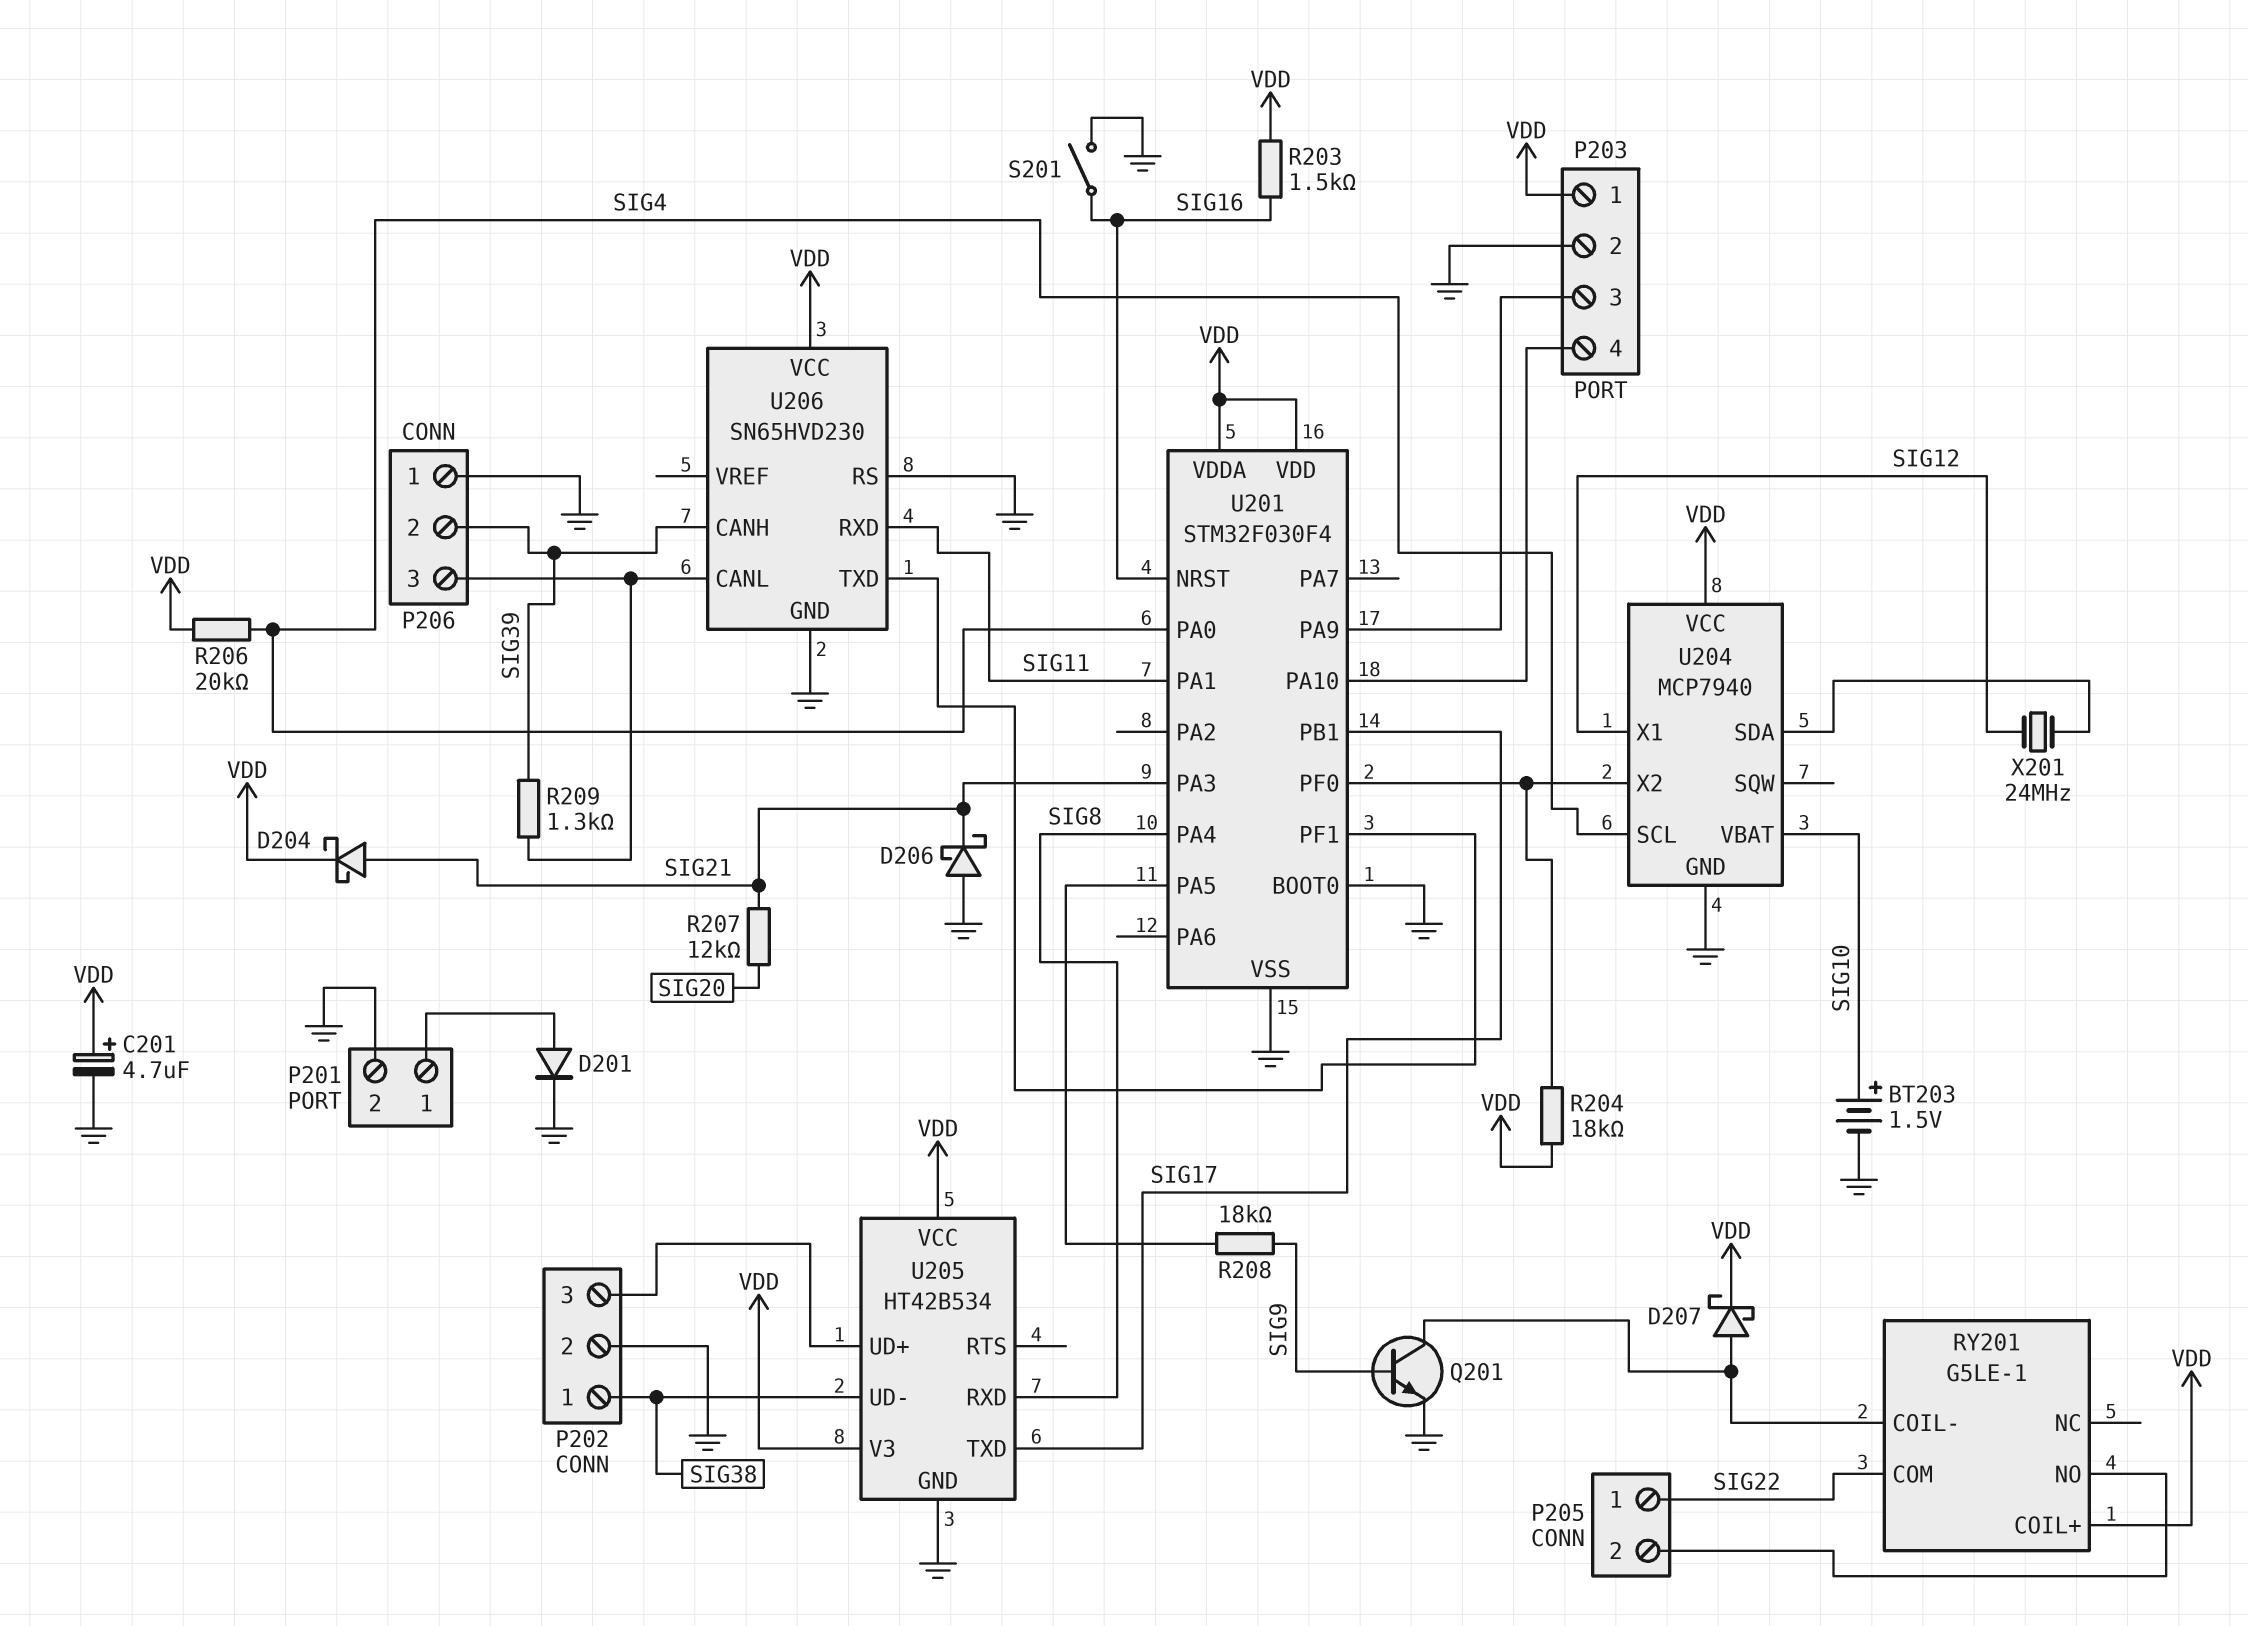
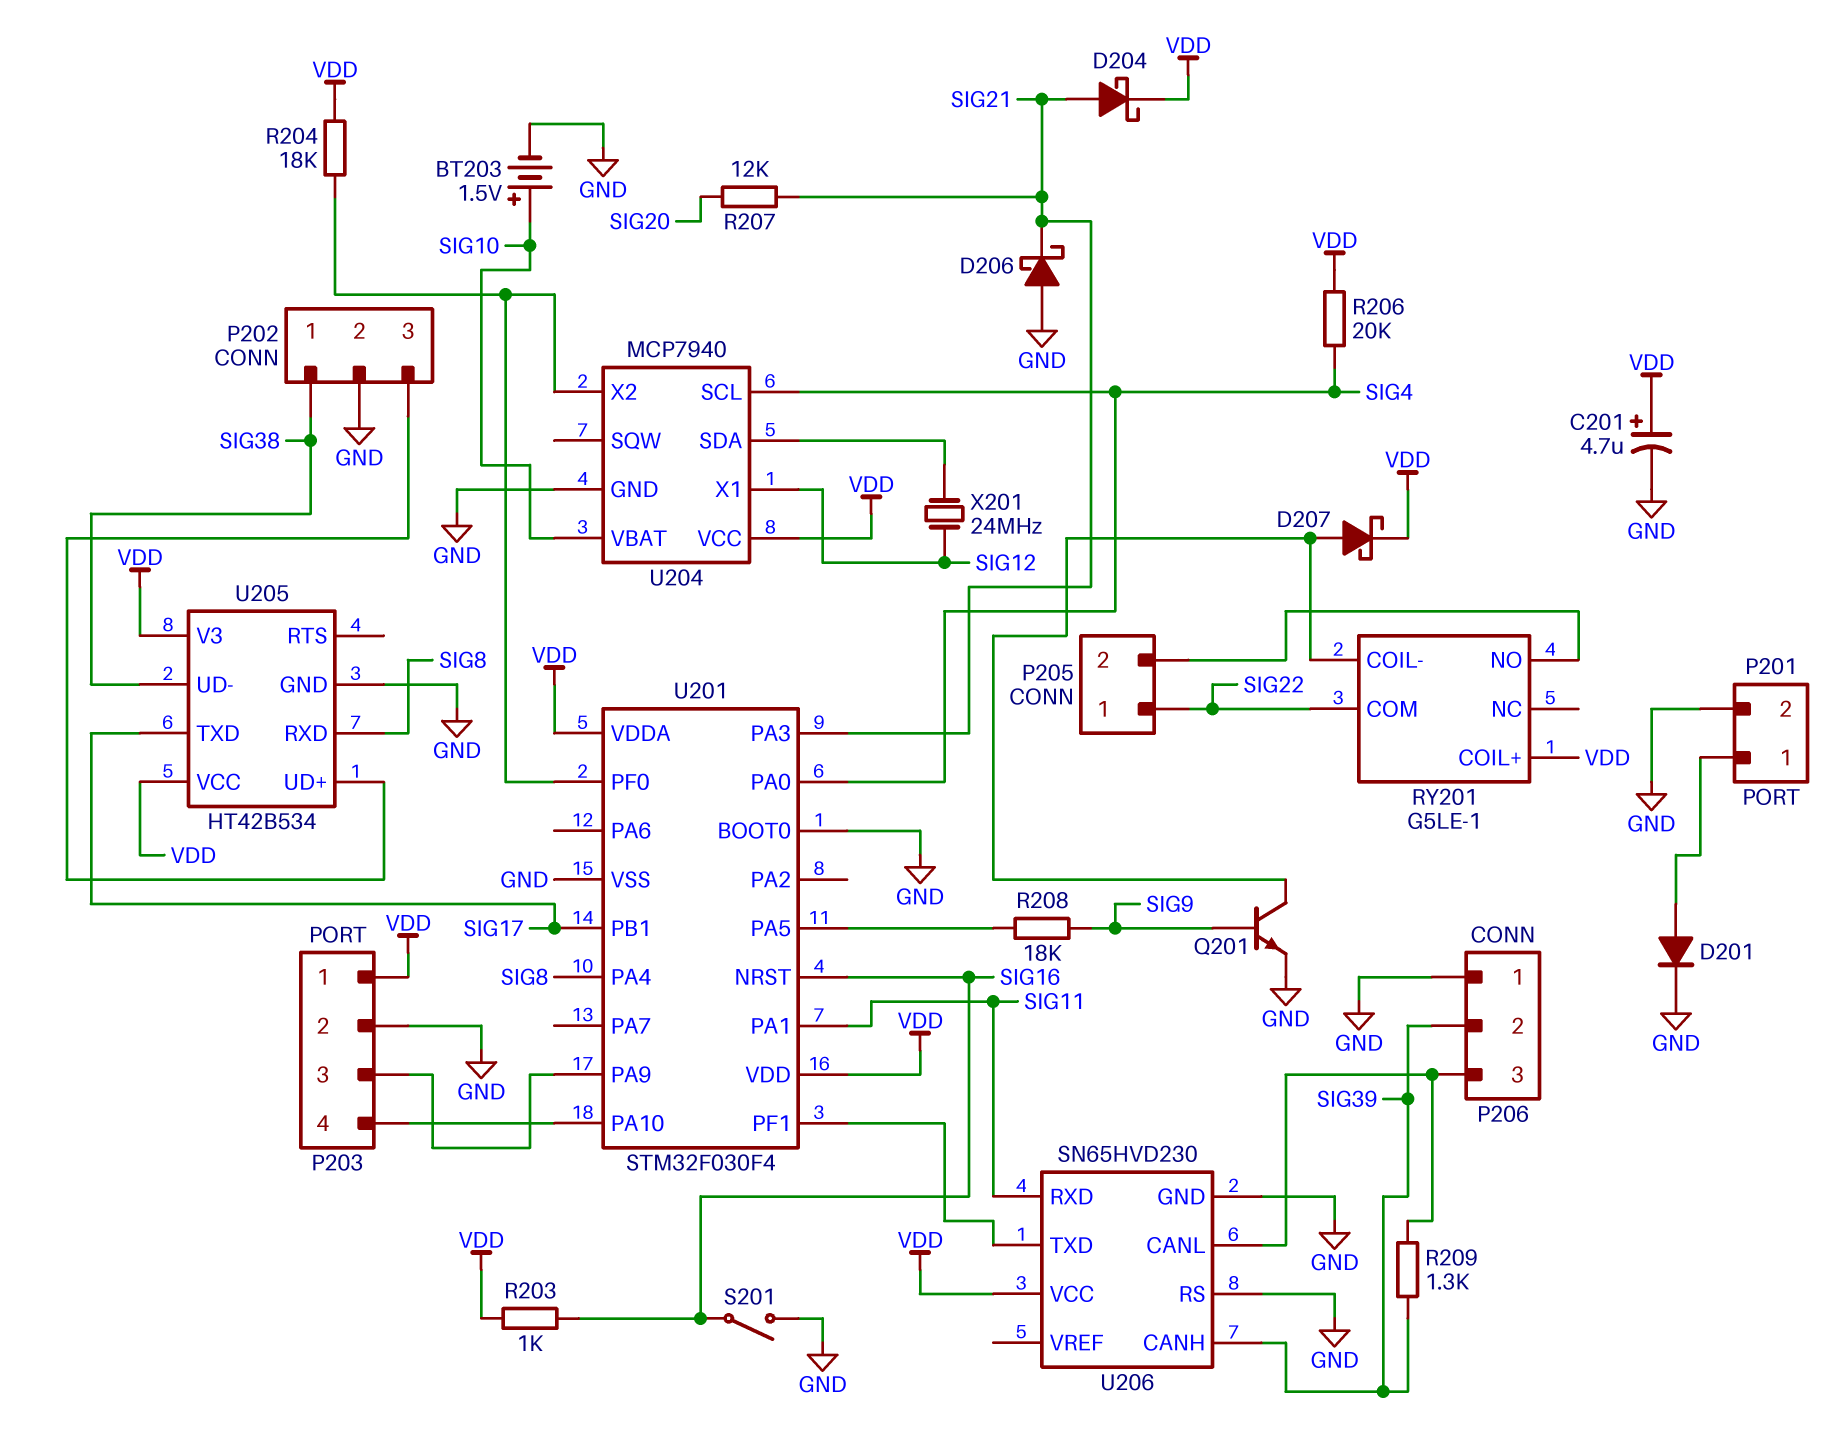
R203: 1.5k (SIG16, VDD) -> 1k (SIG16, VDD)

